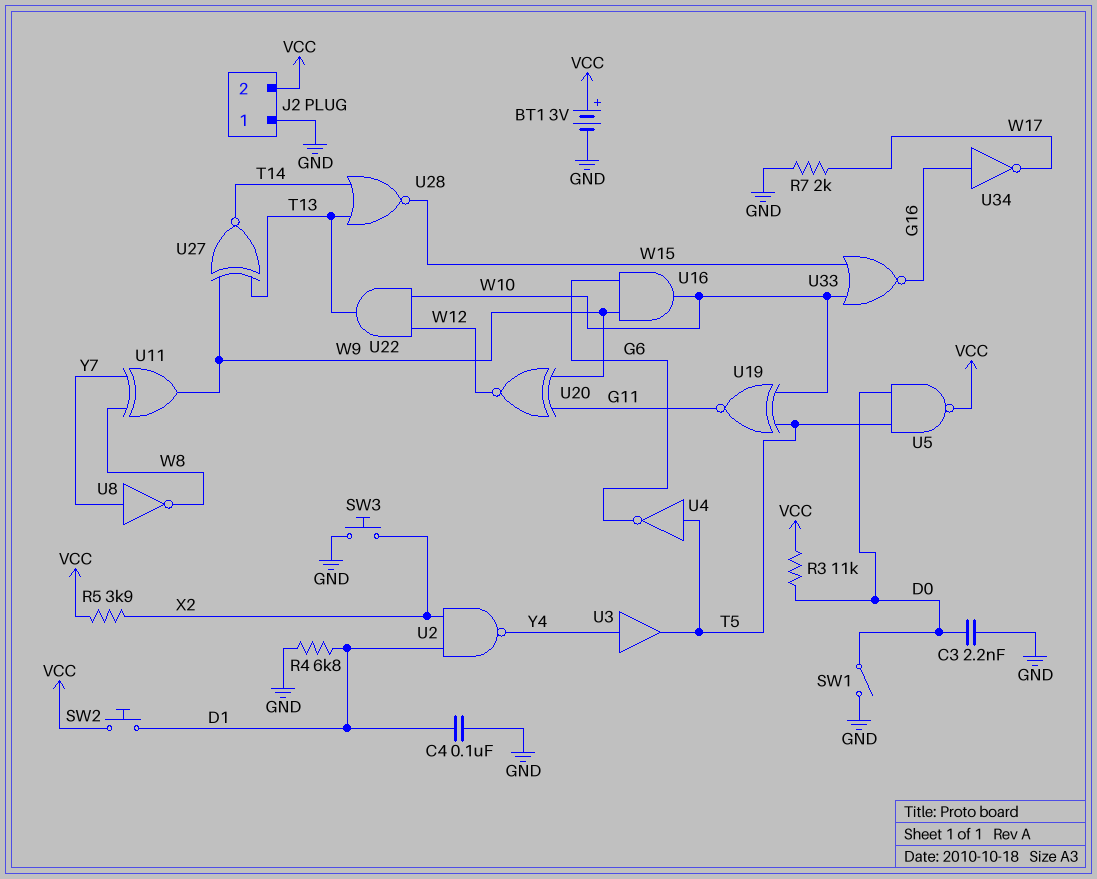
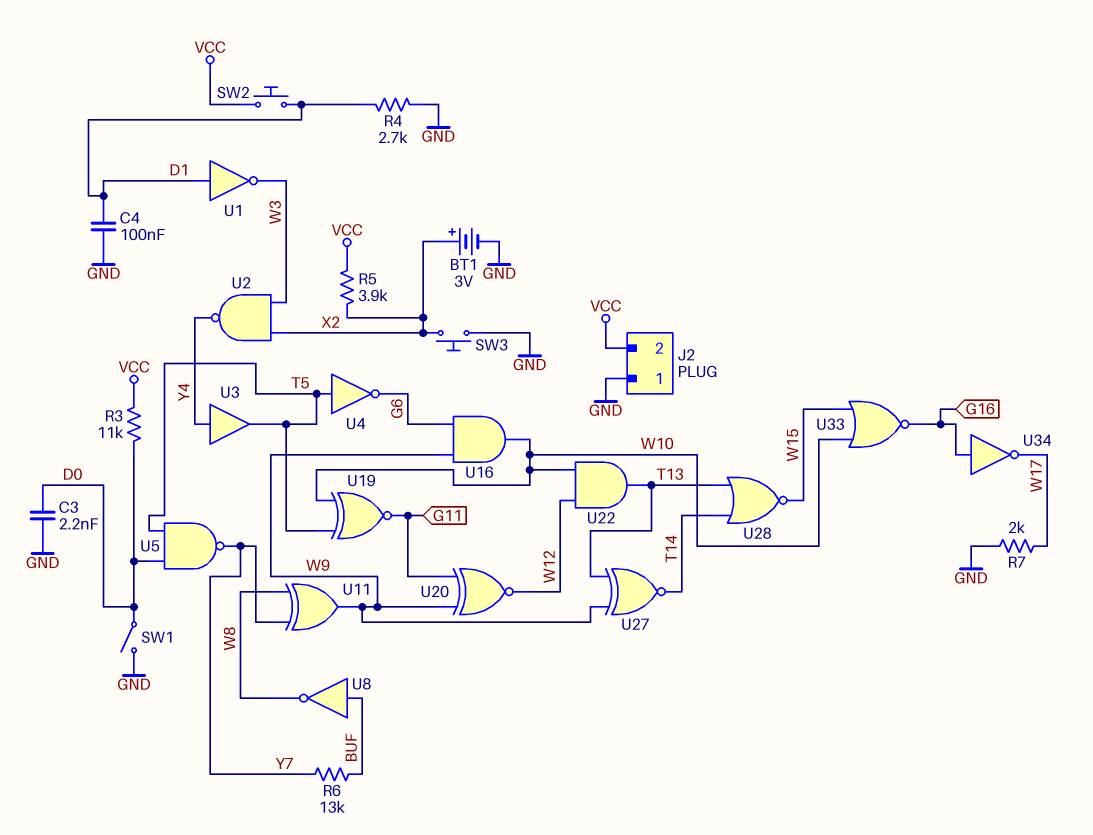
BT1: 3V (plus VCC, minus GND) -> 3V (plus X2, minus GND)
R4: 6.8k (D1, GND) -> 2.7k (D1, GND)
R6: none -> 13k (BUF, Y7)
U1: none -> NOT (in D1, out W3)
U2: NAND (in D1, in X2, out Y4) -> NAND (in W3, in X2, out Y4)
U5: NAND (in D0, in T5, out VCC) -> NAND (in D0, in T5, out Y7)
U8: NOT (in Y7, out W8) -> NOT (in BUF, out W8)

